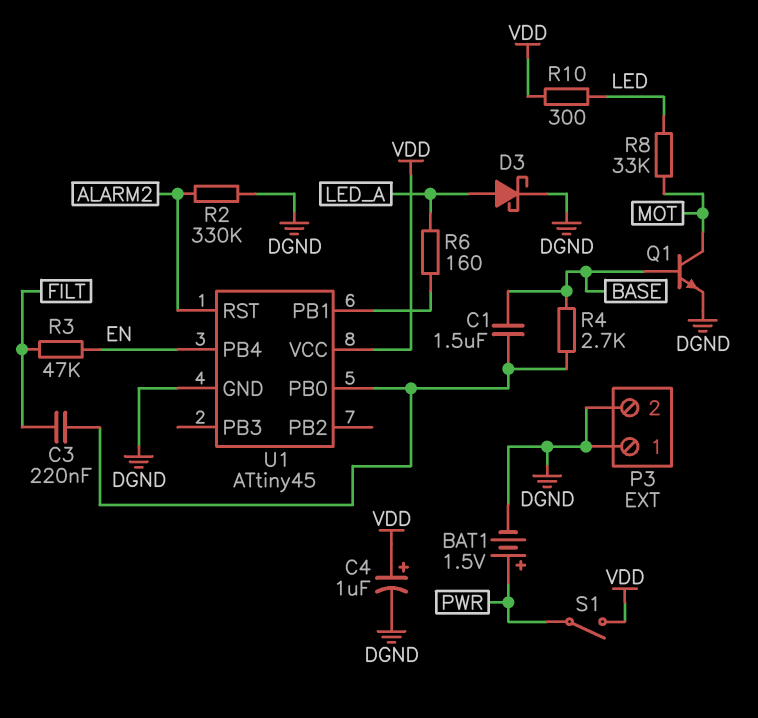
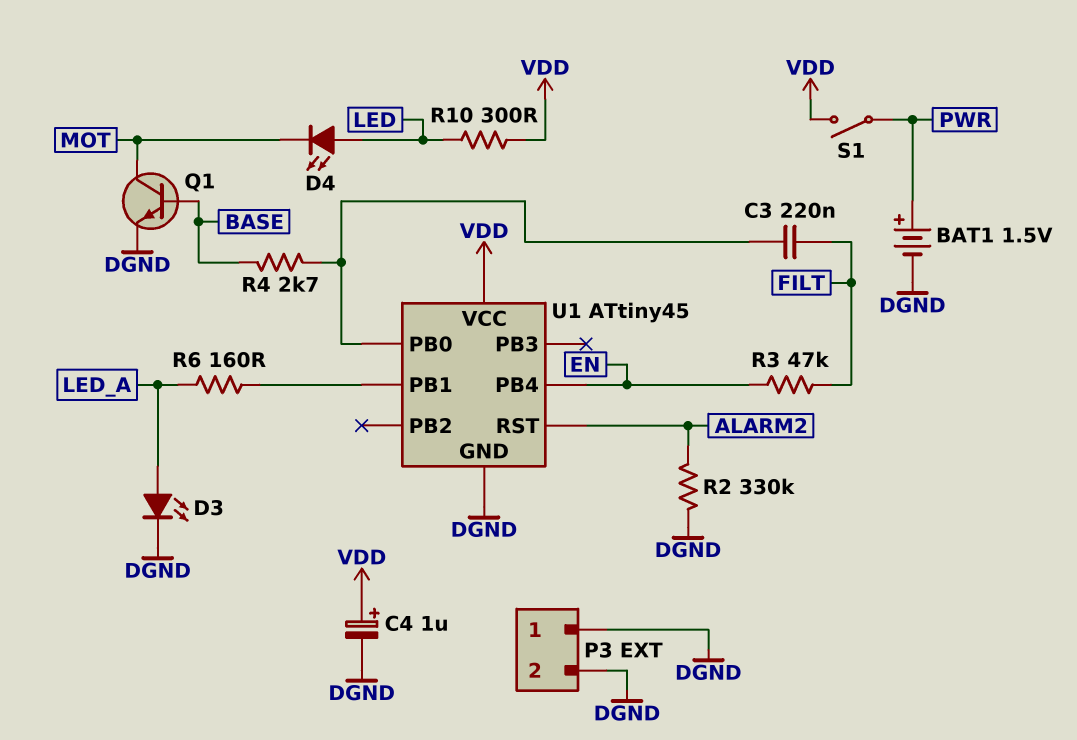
C1: 1.5uF (BASE, U1/PB0) -> none
D3: schottky (A LED_A, K DGND) -> LED (A LED_A, K DGND)
D4: none -> LED (A LED, K MOT)
R8: 33k (LED, MOT) -> none

